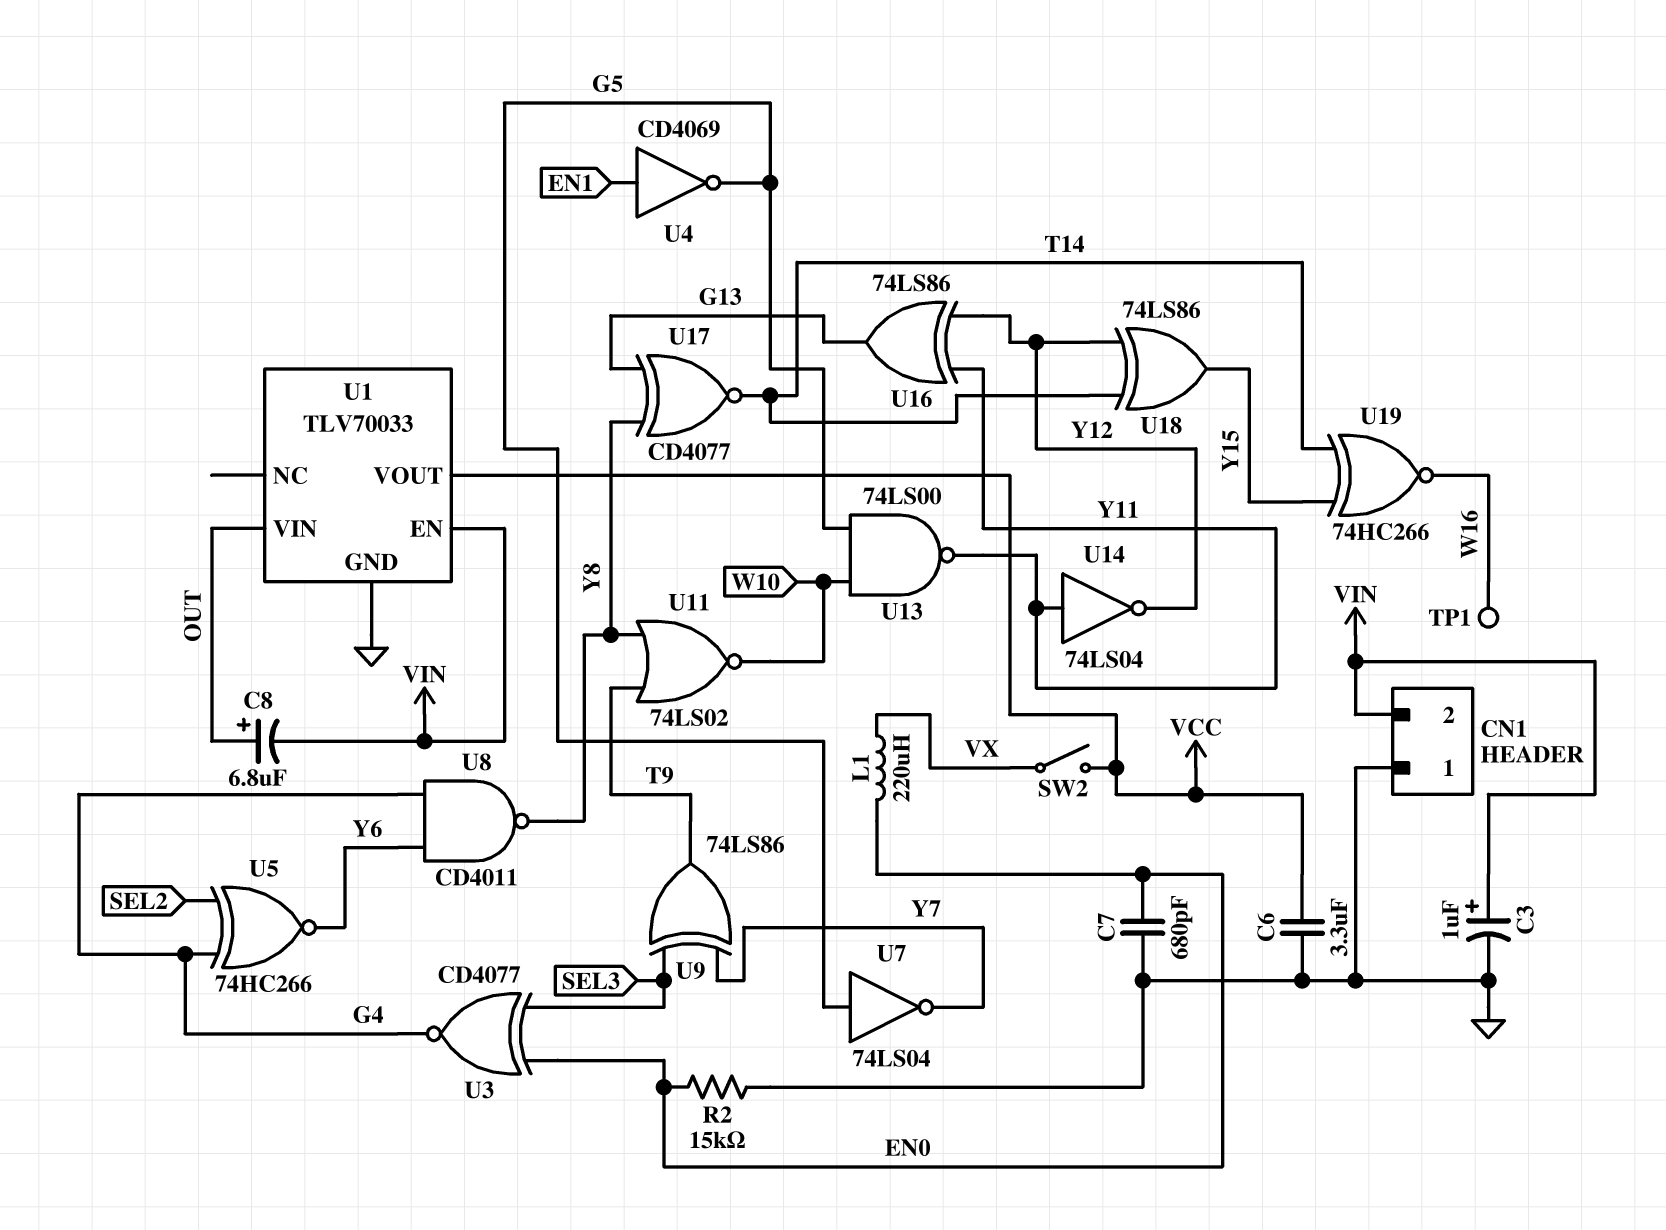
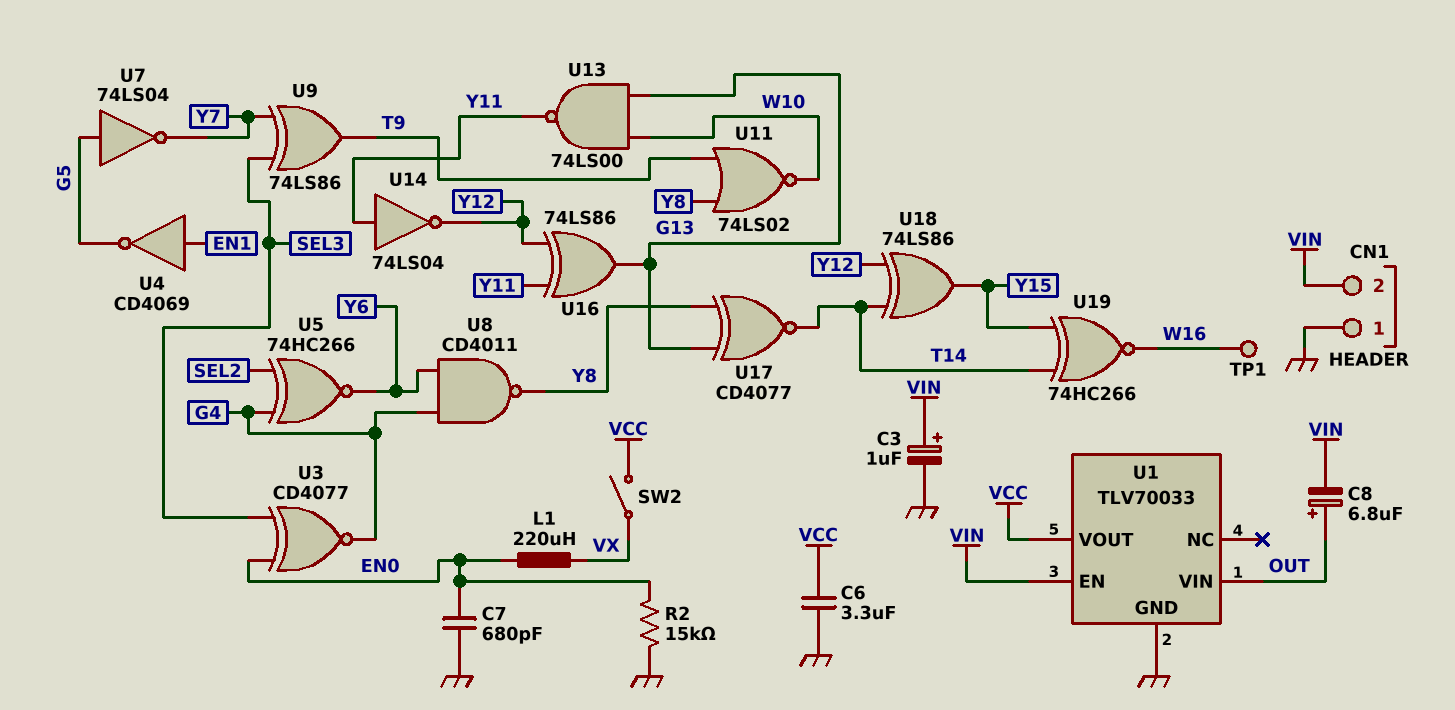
U13: NAND 74LS00 (in G5, in W10, out Y11) -> NAND 74LS00 (in G13, in W10, out Y11)

